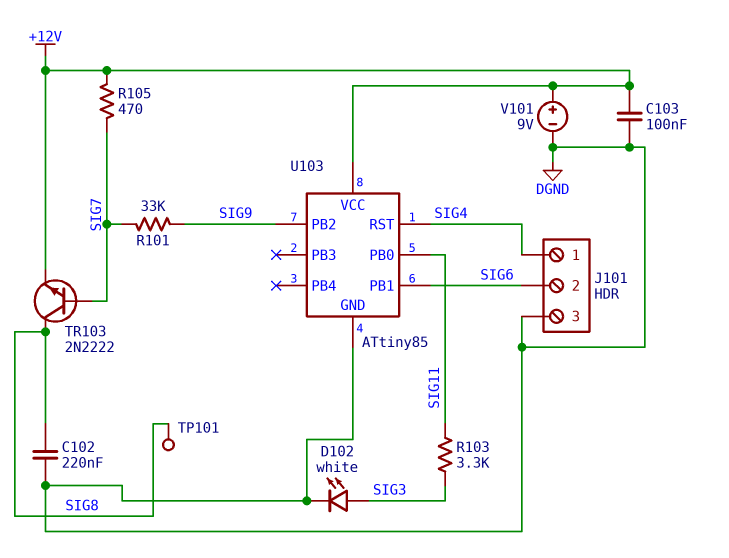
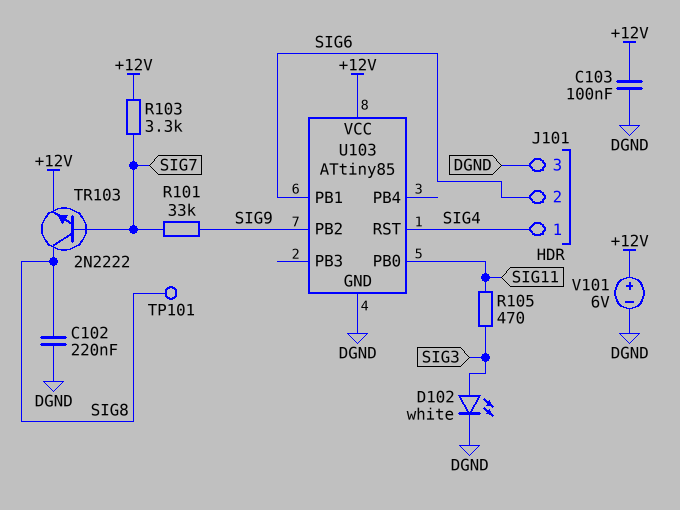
R103: 3.3k (SIG3, SIG11) -> 3.3k (+12V, SIG7)
R105: 470 (+12V, SIG7) -> 470 (SIG3, SIG11)
V101: 9V (plus +12V, minus DGND) -> 6V (plus +12V, minus DGND)

